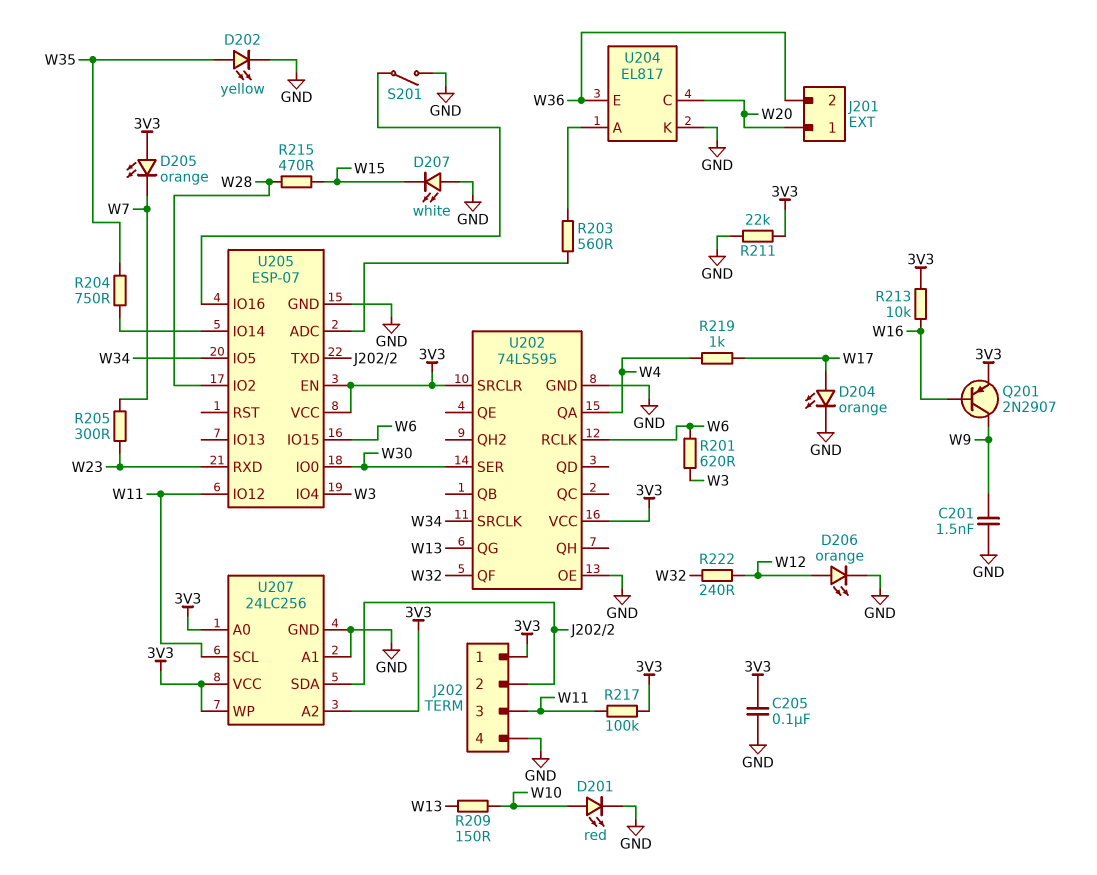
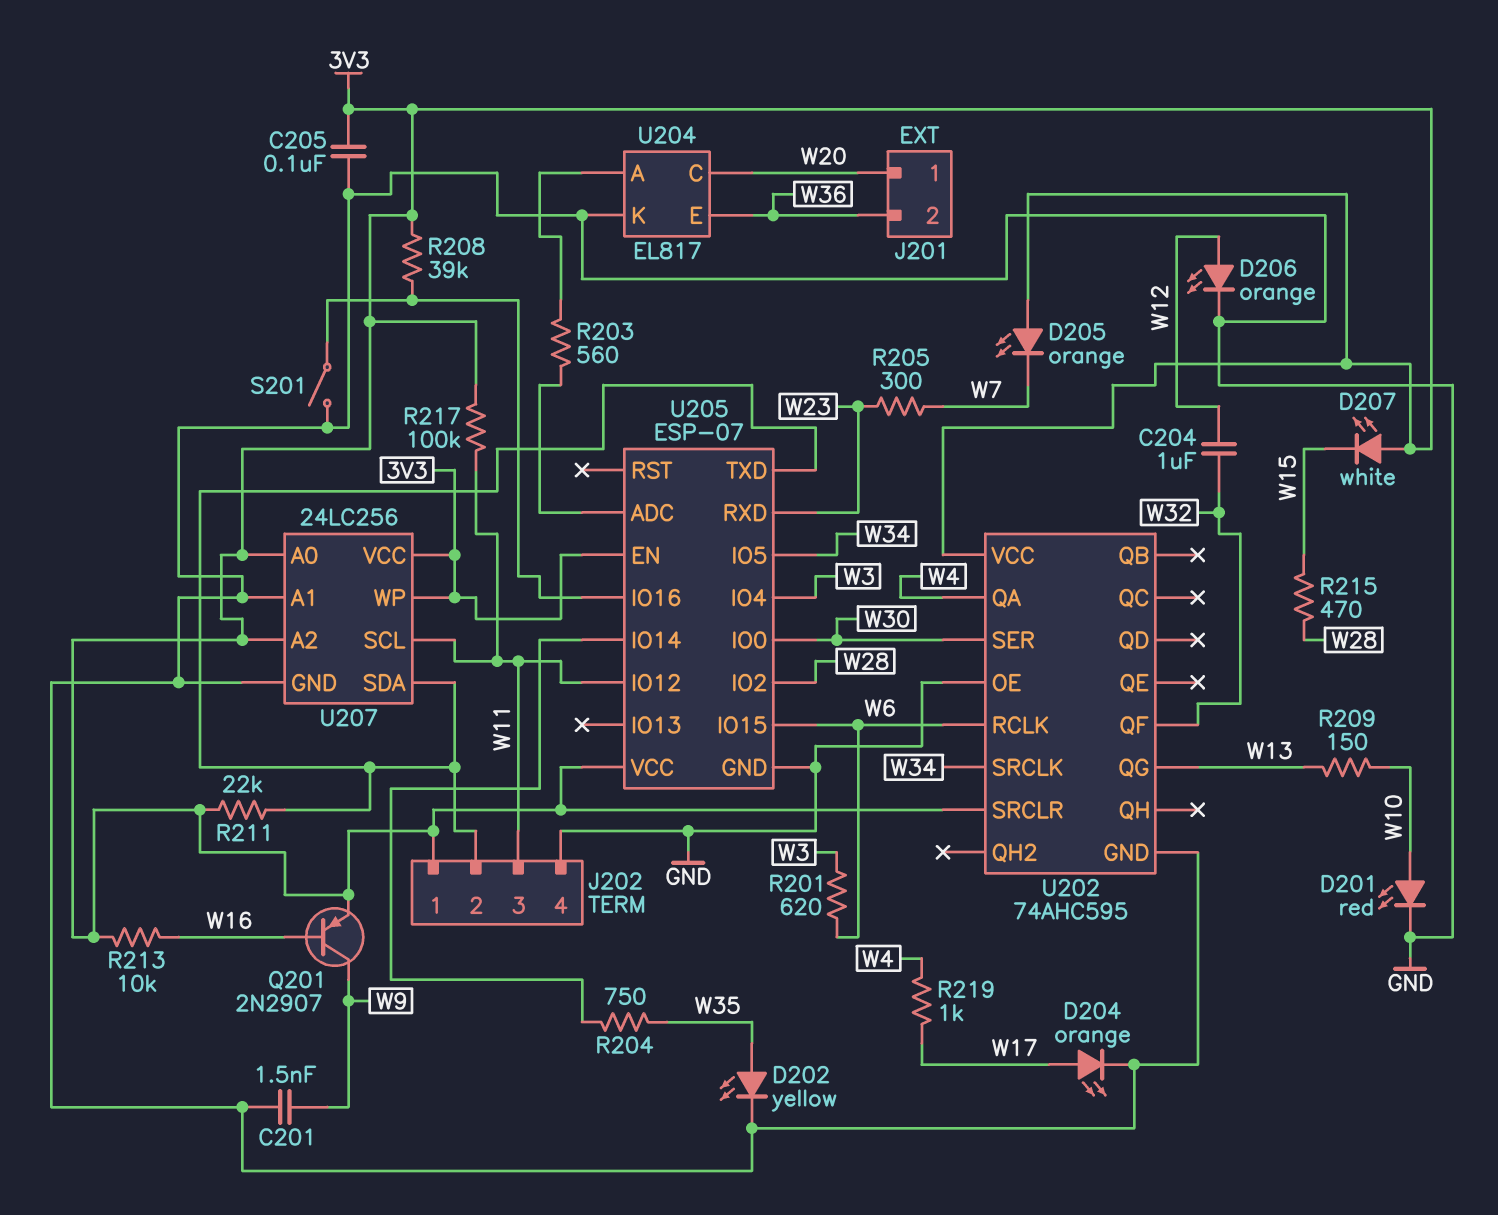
C204: none -> 1uF (W12, W32)
D207: LED white (A GND, K W15) -> LED white (A 3V3, K W15)
R208: none -> 39k (3V3, U205/IO16)
R211: 22k (3V3, GND) -> 22k (3V3, J202/2)
R222: 240 (W12, W32) -> none
U202: 74LS595 -> 74AHC595

